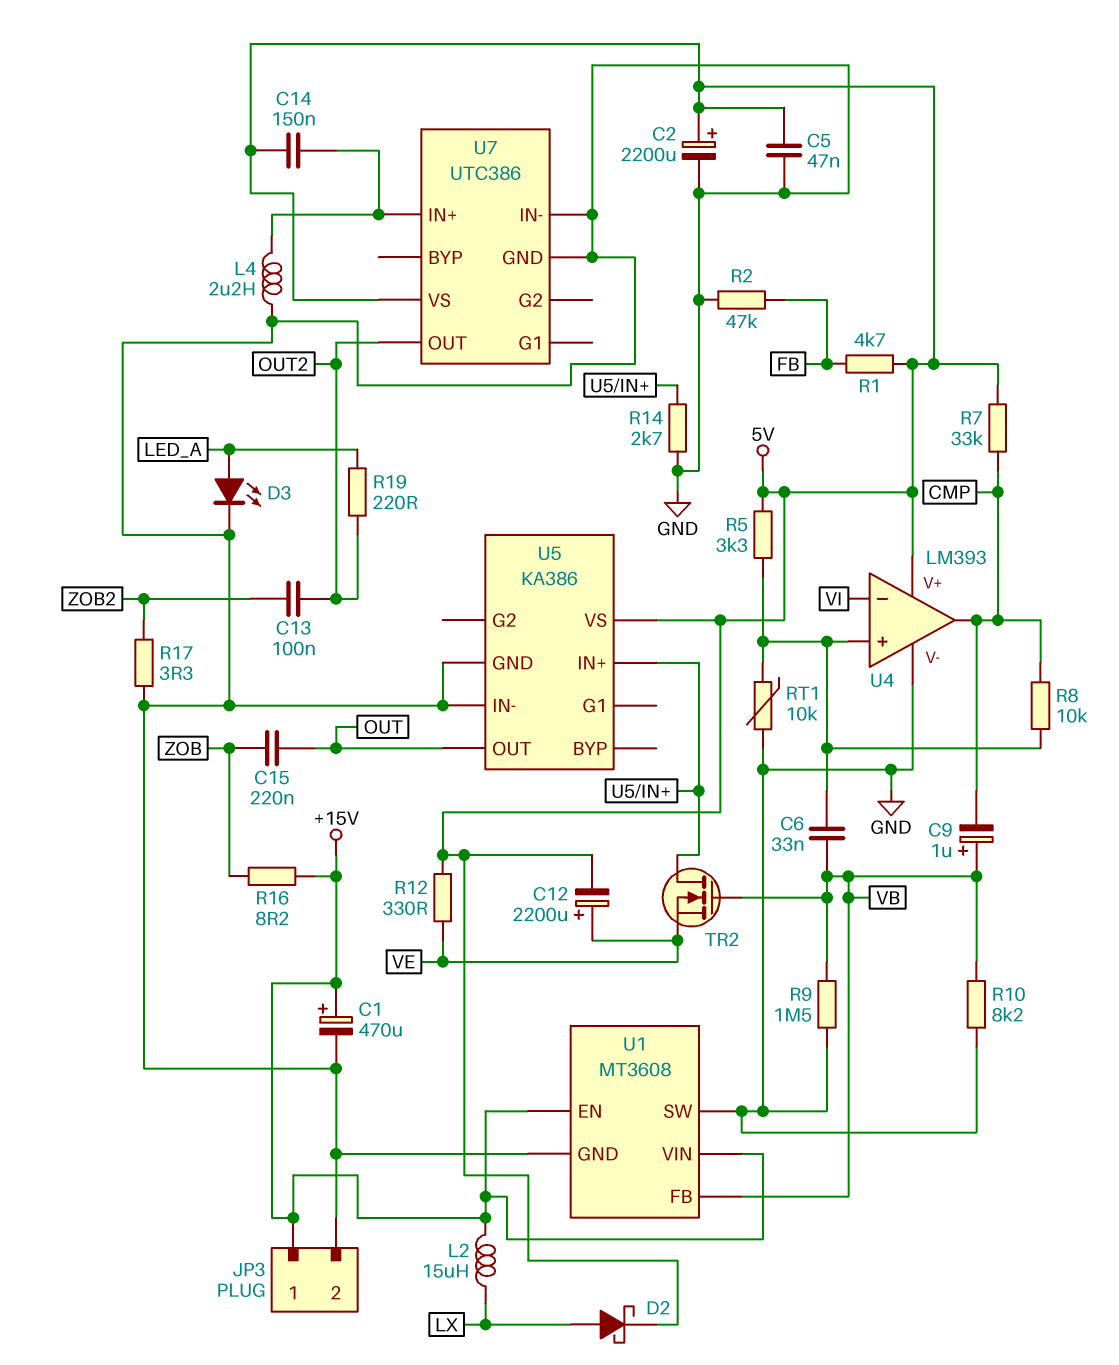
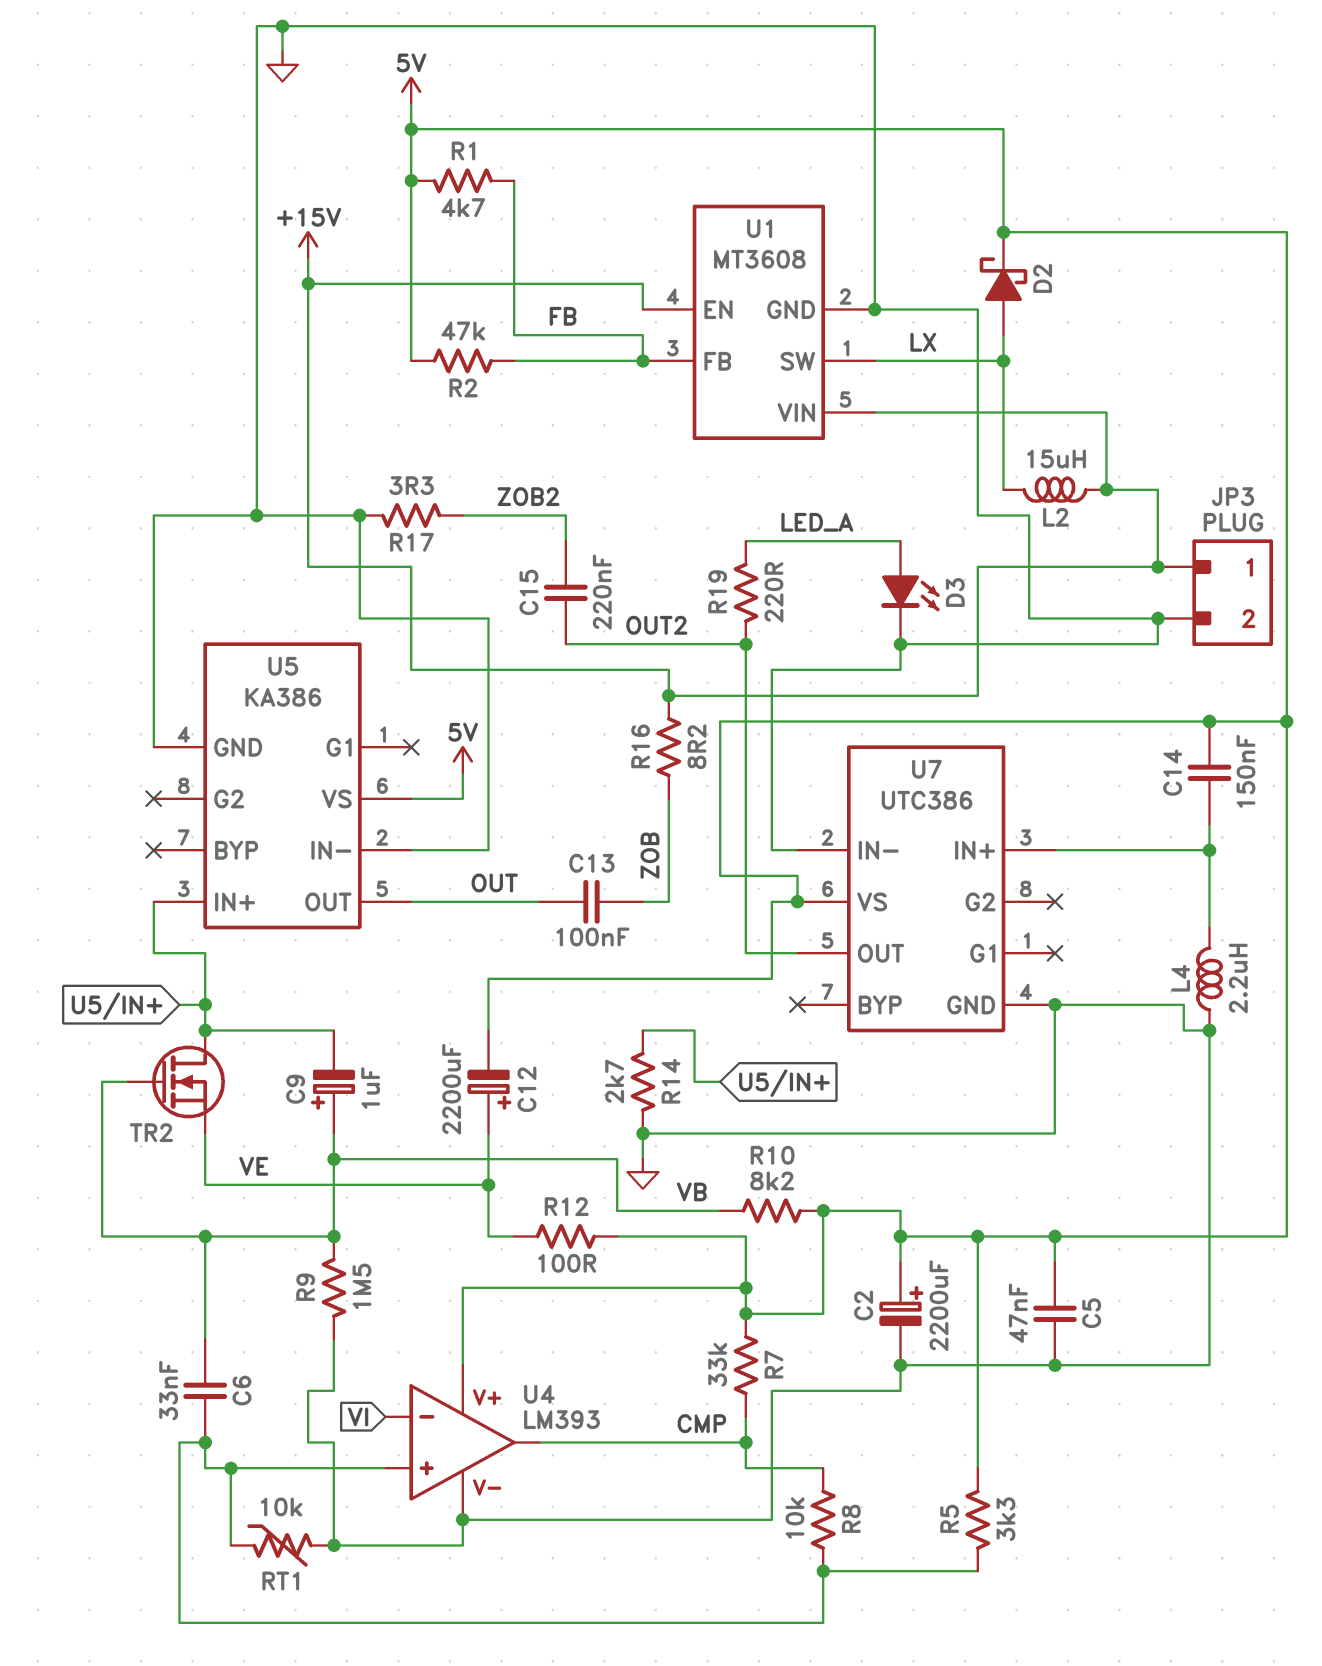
C1: 470uF (plus +15V, minus GND) -> none
C9: 1uF (plus VB, minus CMP) -> 1uF (plus VB, minus U5/IN+)
C13: 100nF (OUT2, ZOB2) -> 100nF (OUT, ZOB)
C15: 220nF (OUT, ZOB) -> 220nF (OUT2, ZOB2)
R2: 47k (FB, GND) -> 47k (5V, FB)
R10: 8.2k (GND, VB) -> 8.2k (5V, VB)
R12: 330 (5V, VE) -> 100 (5V, VE)
U1 pin FB: VB -> FB
U1 pin SW: GND -> LX

